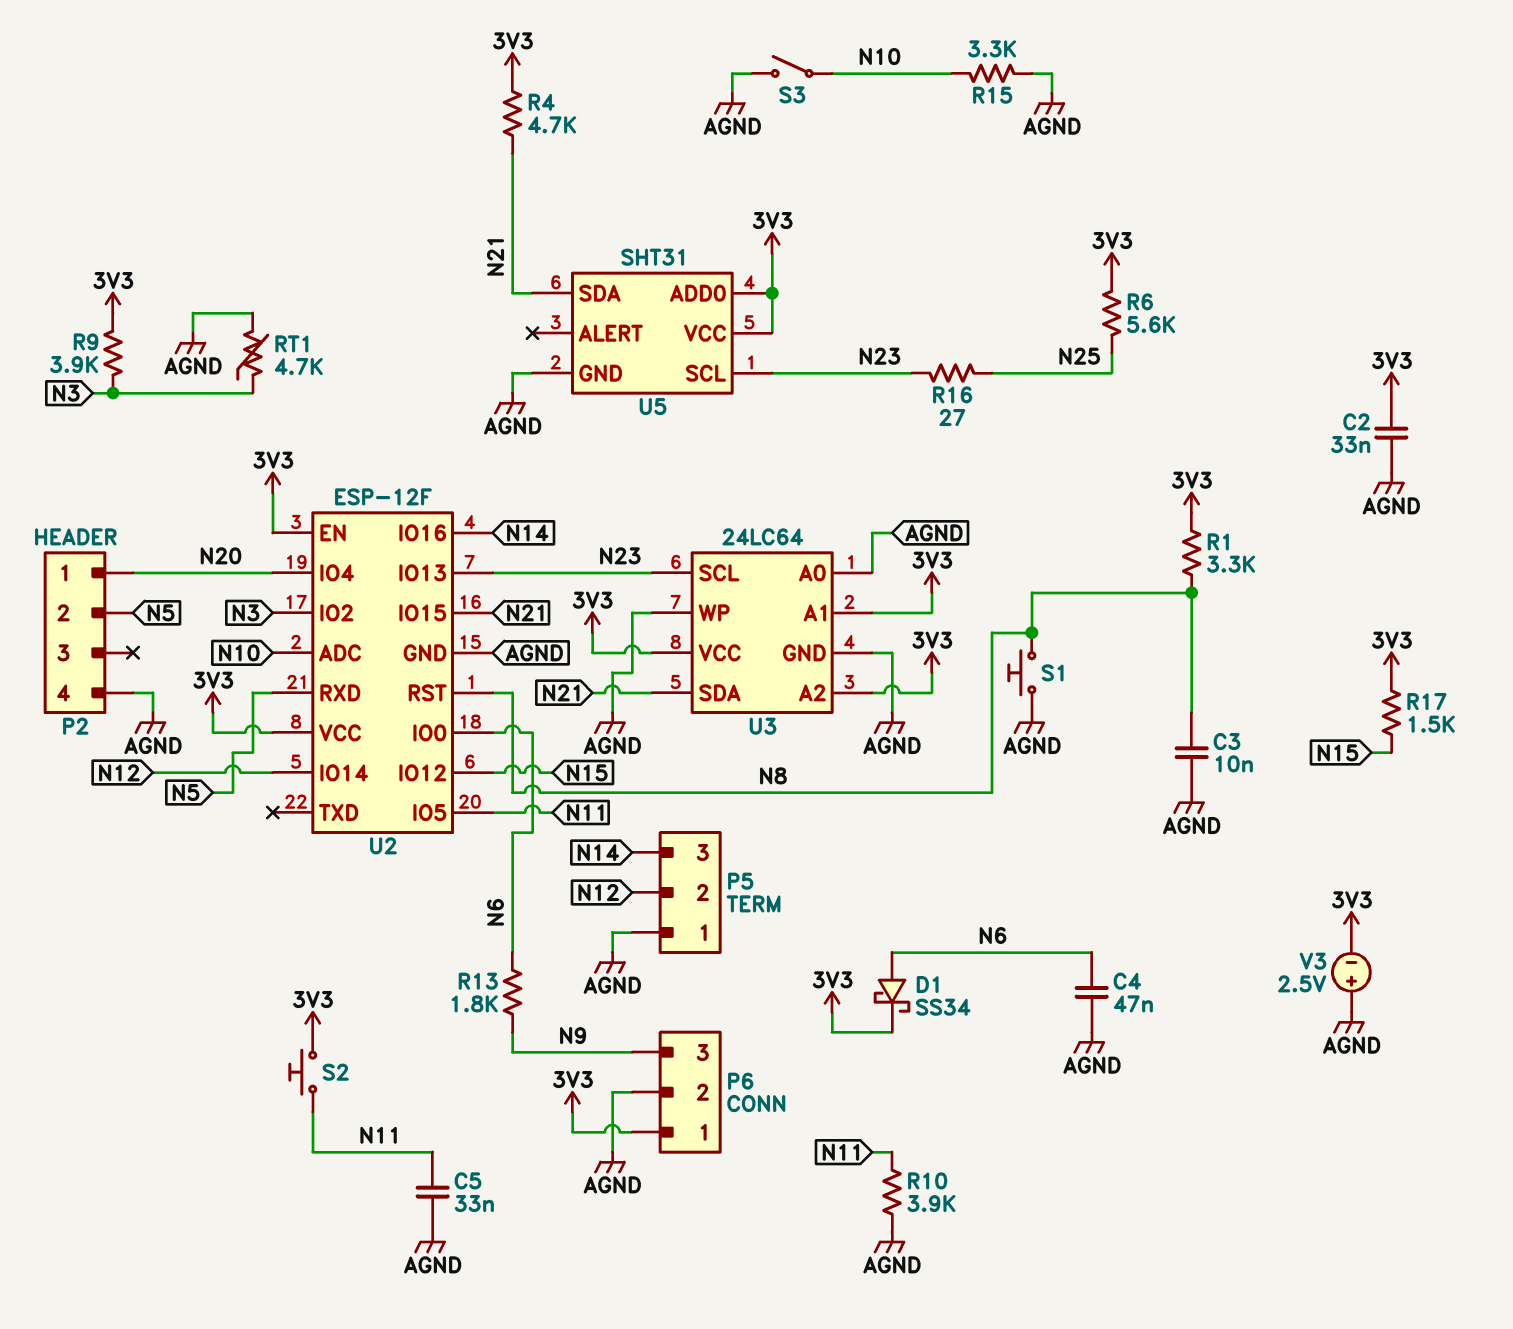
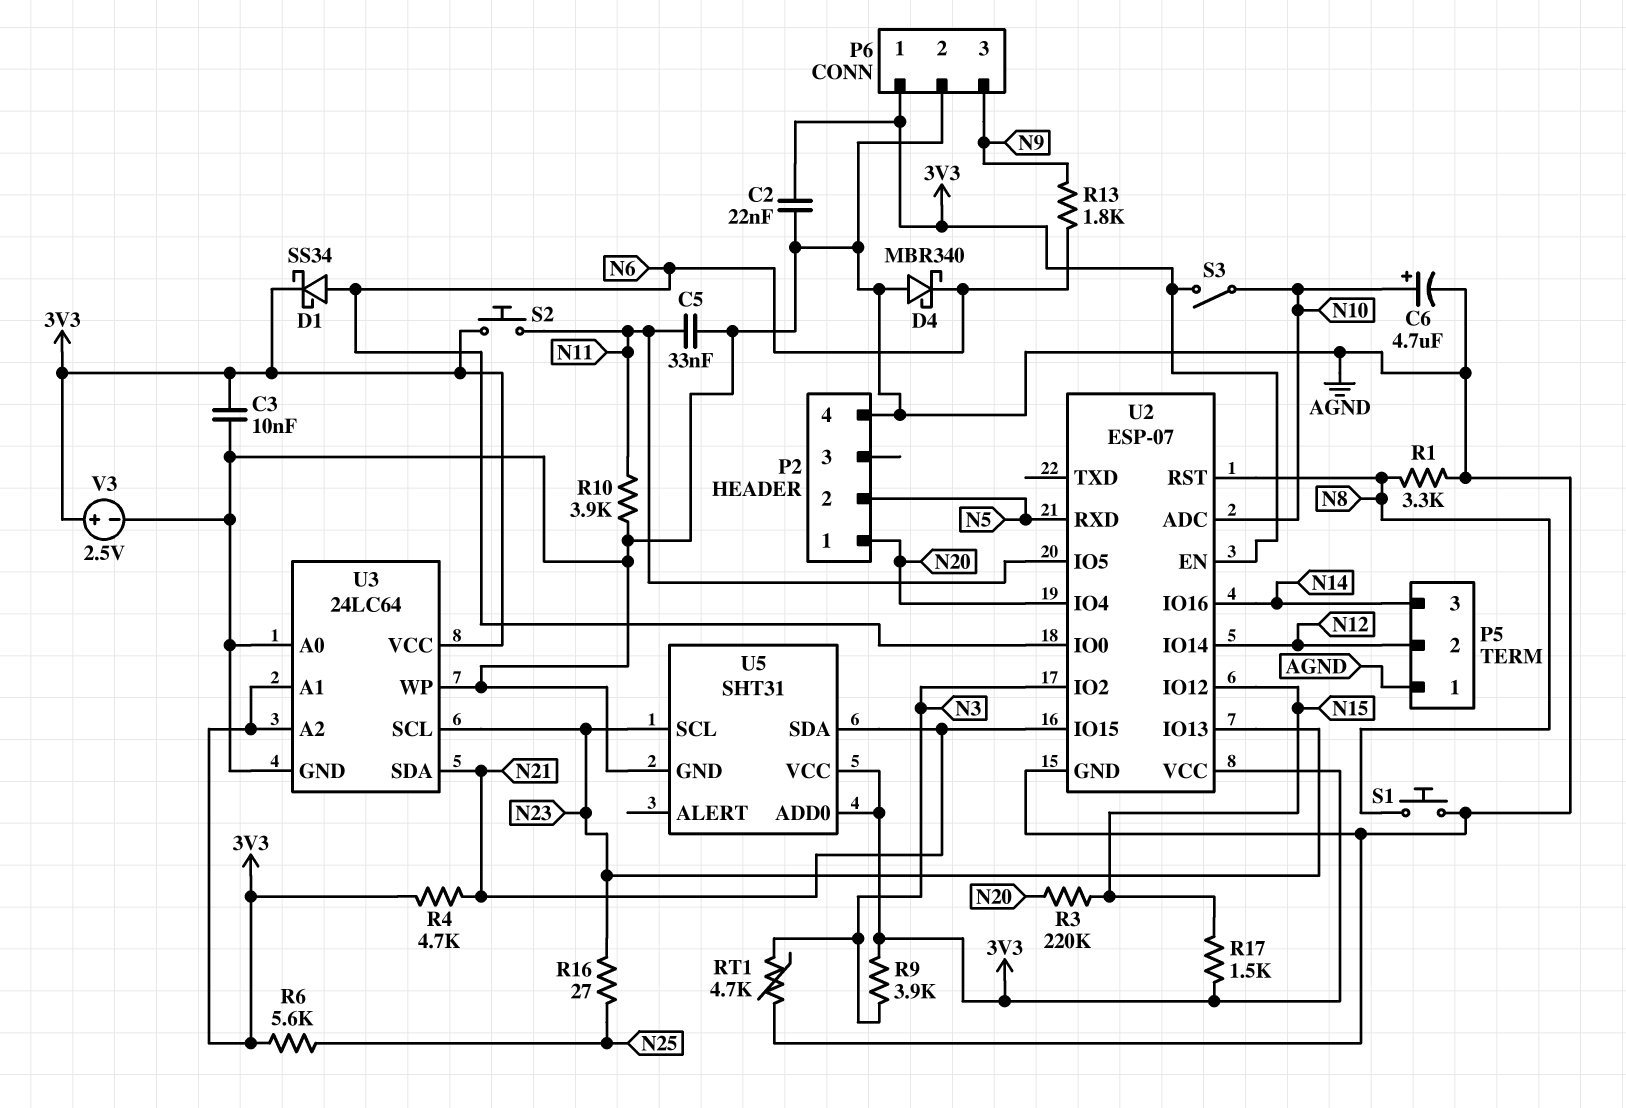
C2: 33nF (3V3, AGND) -> 22nF (3V3, AGND)
C3: 10nF (AGND, N8) -> 10nF (3V3, AGND)
C4: 47nF (AGND, N6) -> none
C6: none -> 4.7uF (plus N10, minus AGND)
D4: none -> schottky MBR340 (A AGND, K N6)
R1: 3.3k (3V3, N8) -> 3.3k (AGND, N8)
R3: none -> 220k (N15, N20)
R15: 3.3k (AGND, N10) -> none
S3: switch (AGND, N10) -> switch (3V3, N10)
U2: ESP-12F -> ESP-07
V3: 2.5V (plus AGND, minus 3V3) -> 2.5V (plus 3V3, minus AGND)

